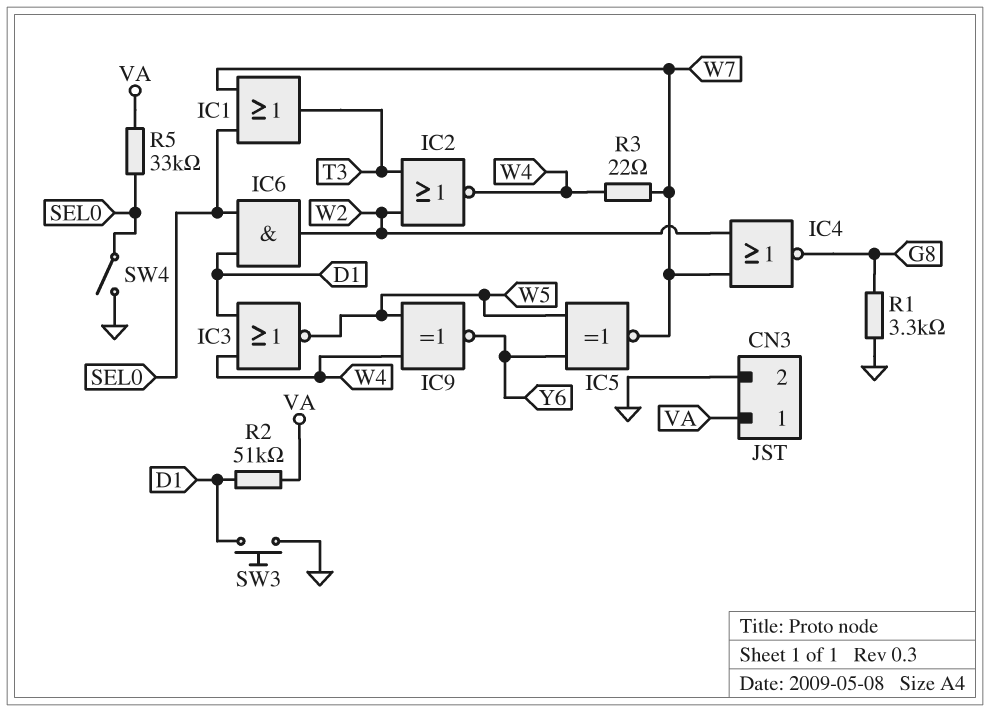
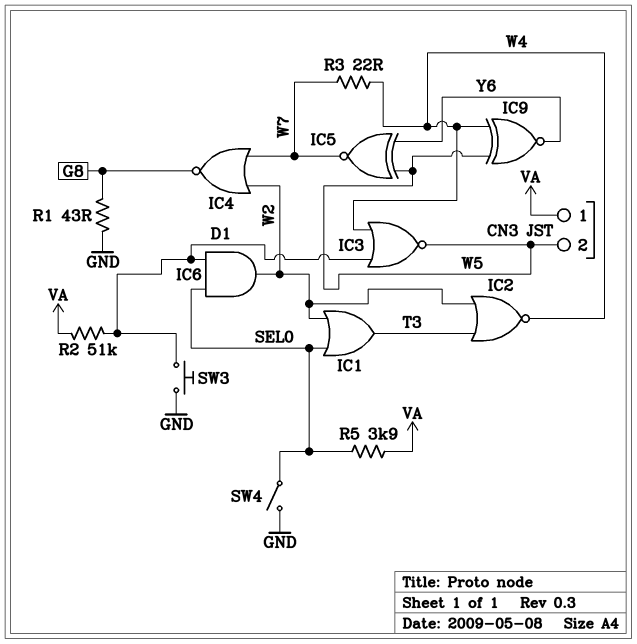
CN3 pin 2: GND -> W5
IC1: OR (in SEL0, in W7, out T3) -> OR (in SEL0, in W2, out T3)
R1: 3.3k (G8, GND) -> 43 (G8, GND)
R5: 33k (SEL0, VA) -> 3.9k (SEL0, VA)

